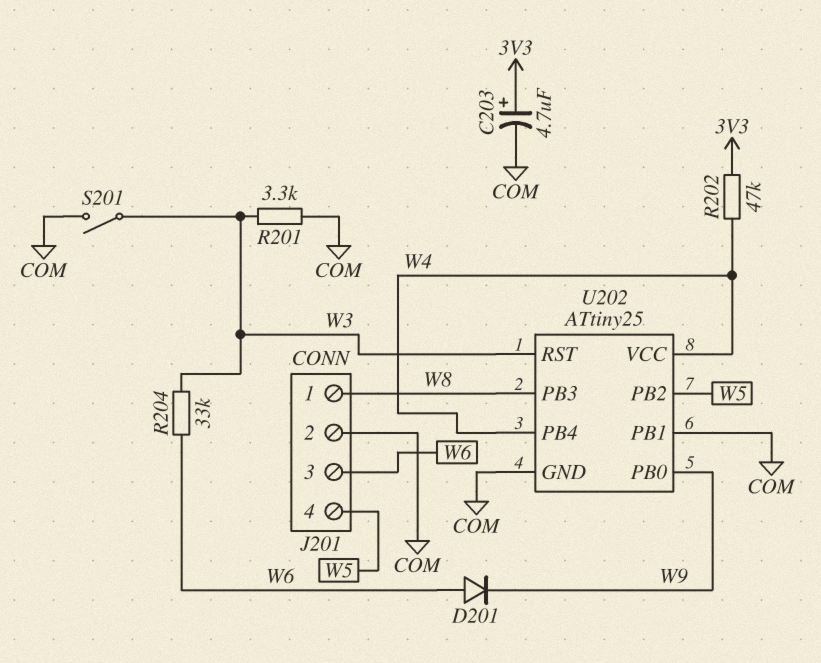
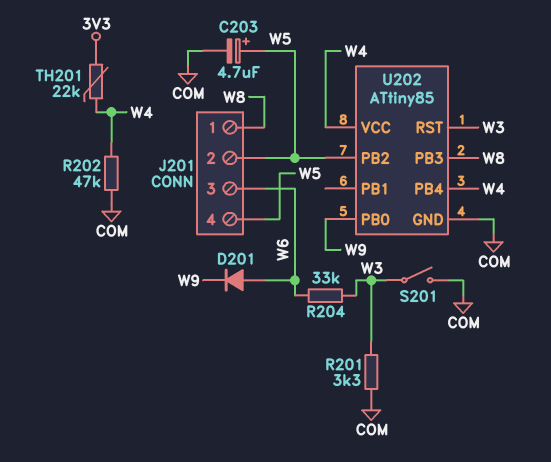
C203: 4.7uF (plus 3V3, minus COM) -> 4.7uF (plus W5, minus COM)
J201 pin 2: COM -> W5
R202: 47k (3V3, W4) -> 47k (COM, W4)
TH201: none -> 22k (3V3, W4)
U202: ATtiny25 -> ATtiny85
U202 pin PB1: COM -> none

